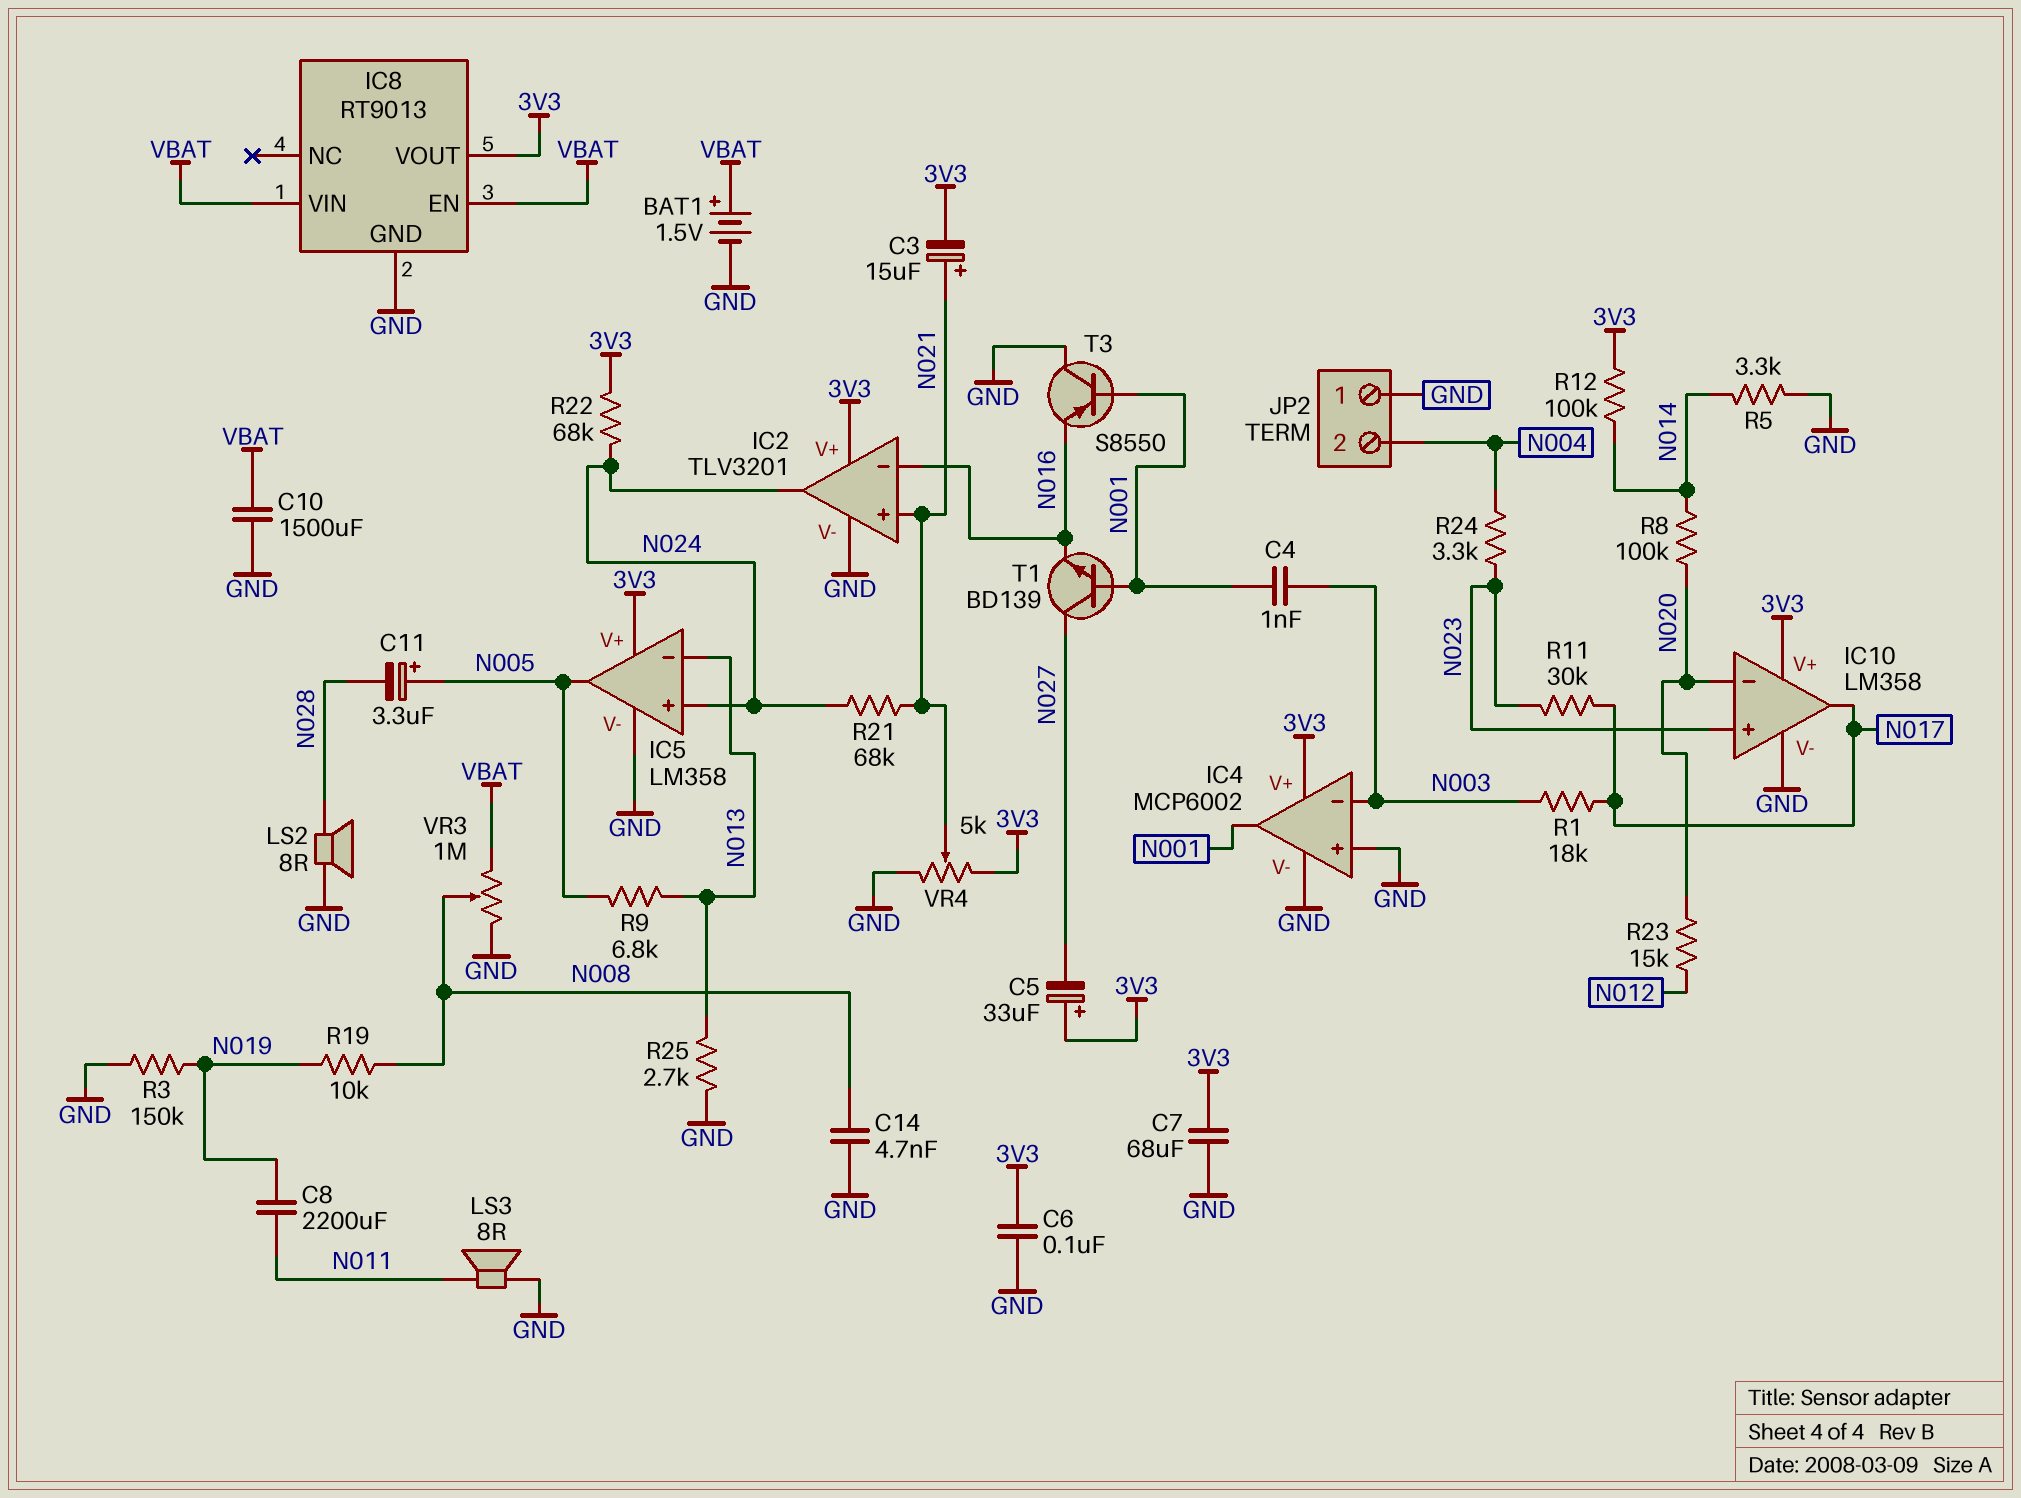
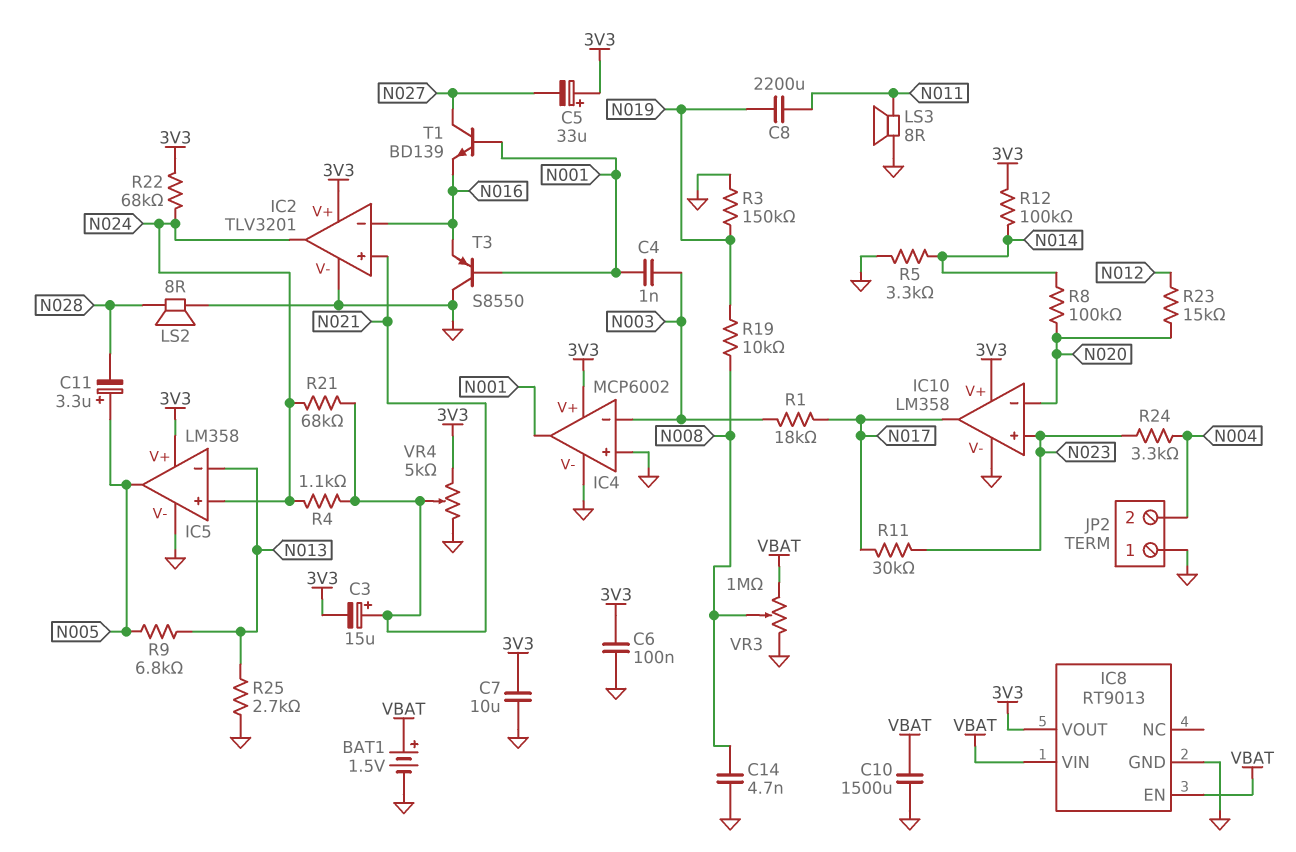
C7: 68uF (3V3, GND) -> 10uF (3V3, GND)
R4: none -> 1.1k (N021, N024)

